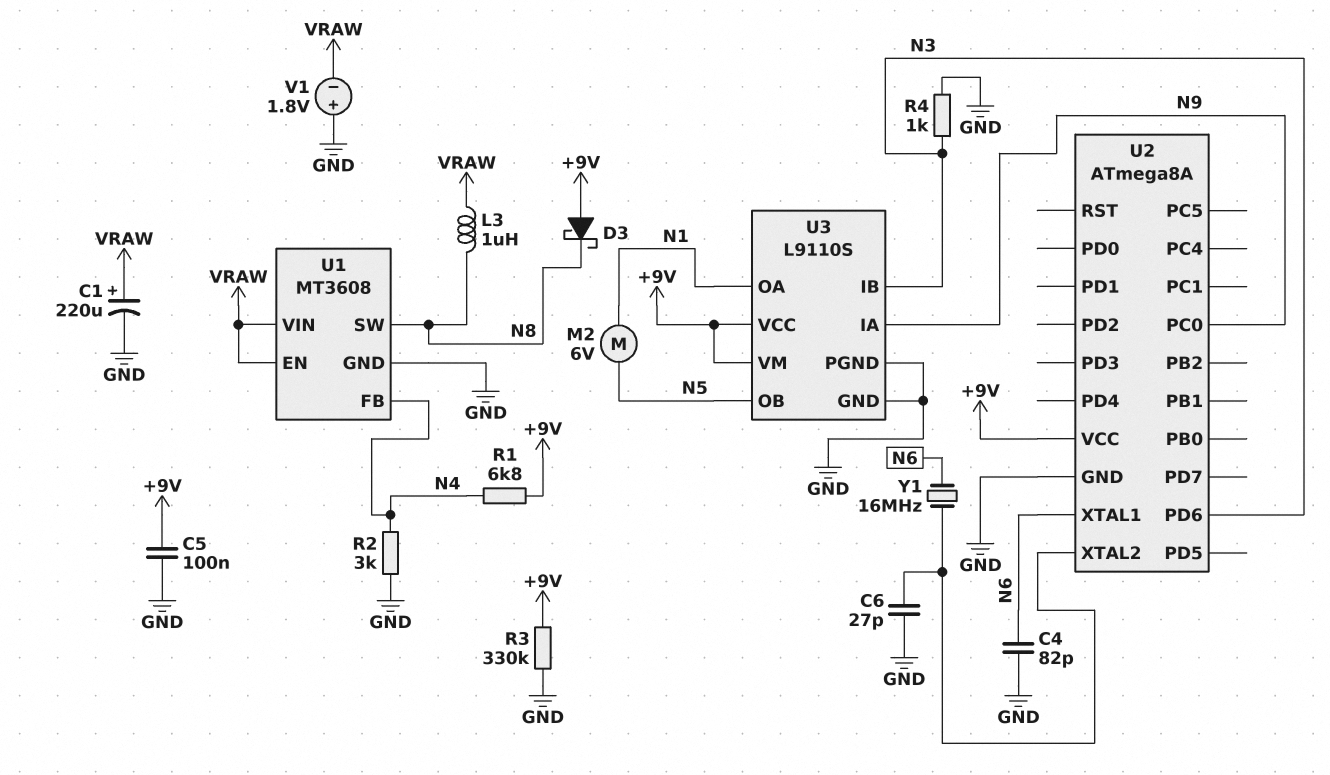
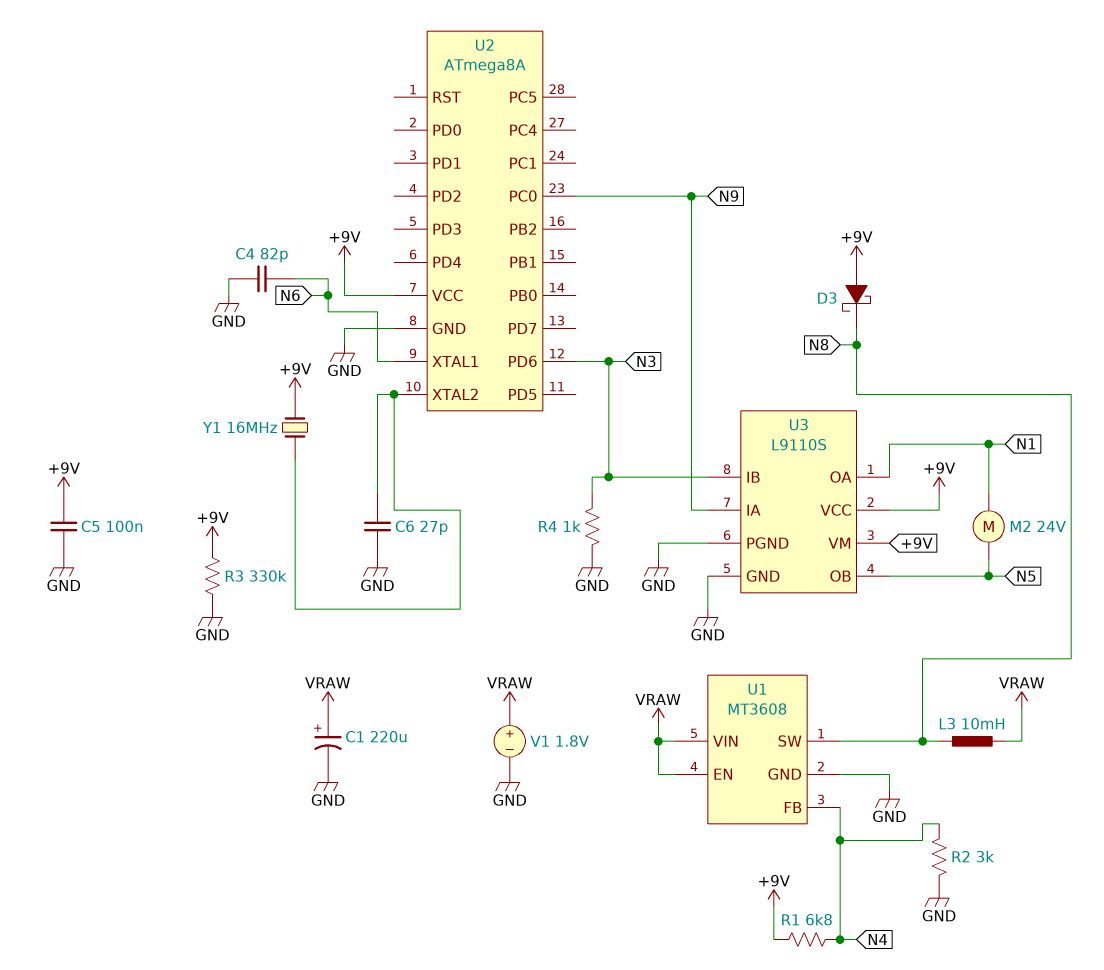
L3: 1uH (N8, VRAW) -> 10mH (N8, VRAW)
M2: motor 6V (N1, N5) -> motor 24V (N1, N5)
V1: 1.8V (plus GND, minus VRAW) -> 1.8V (plus VRAW, minus GND)
Y1: 16MHz (N6, U2/XTAL2) -> 16MHz (+9V, U2/XTAL2)

